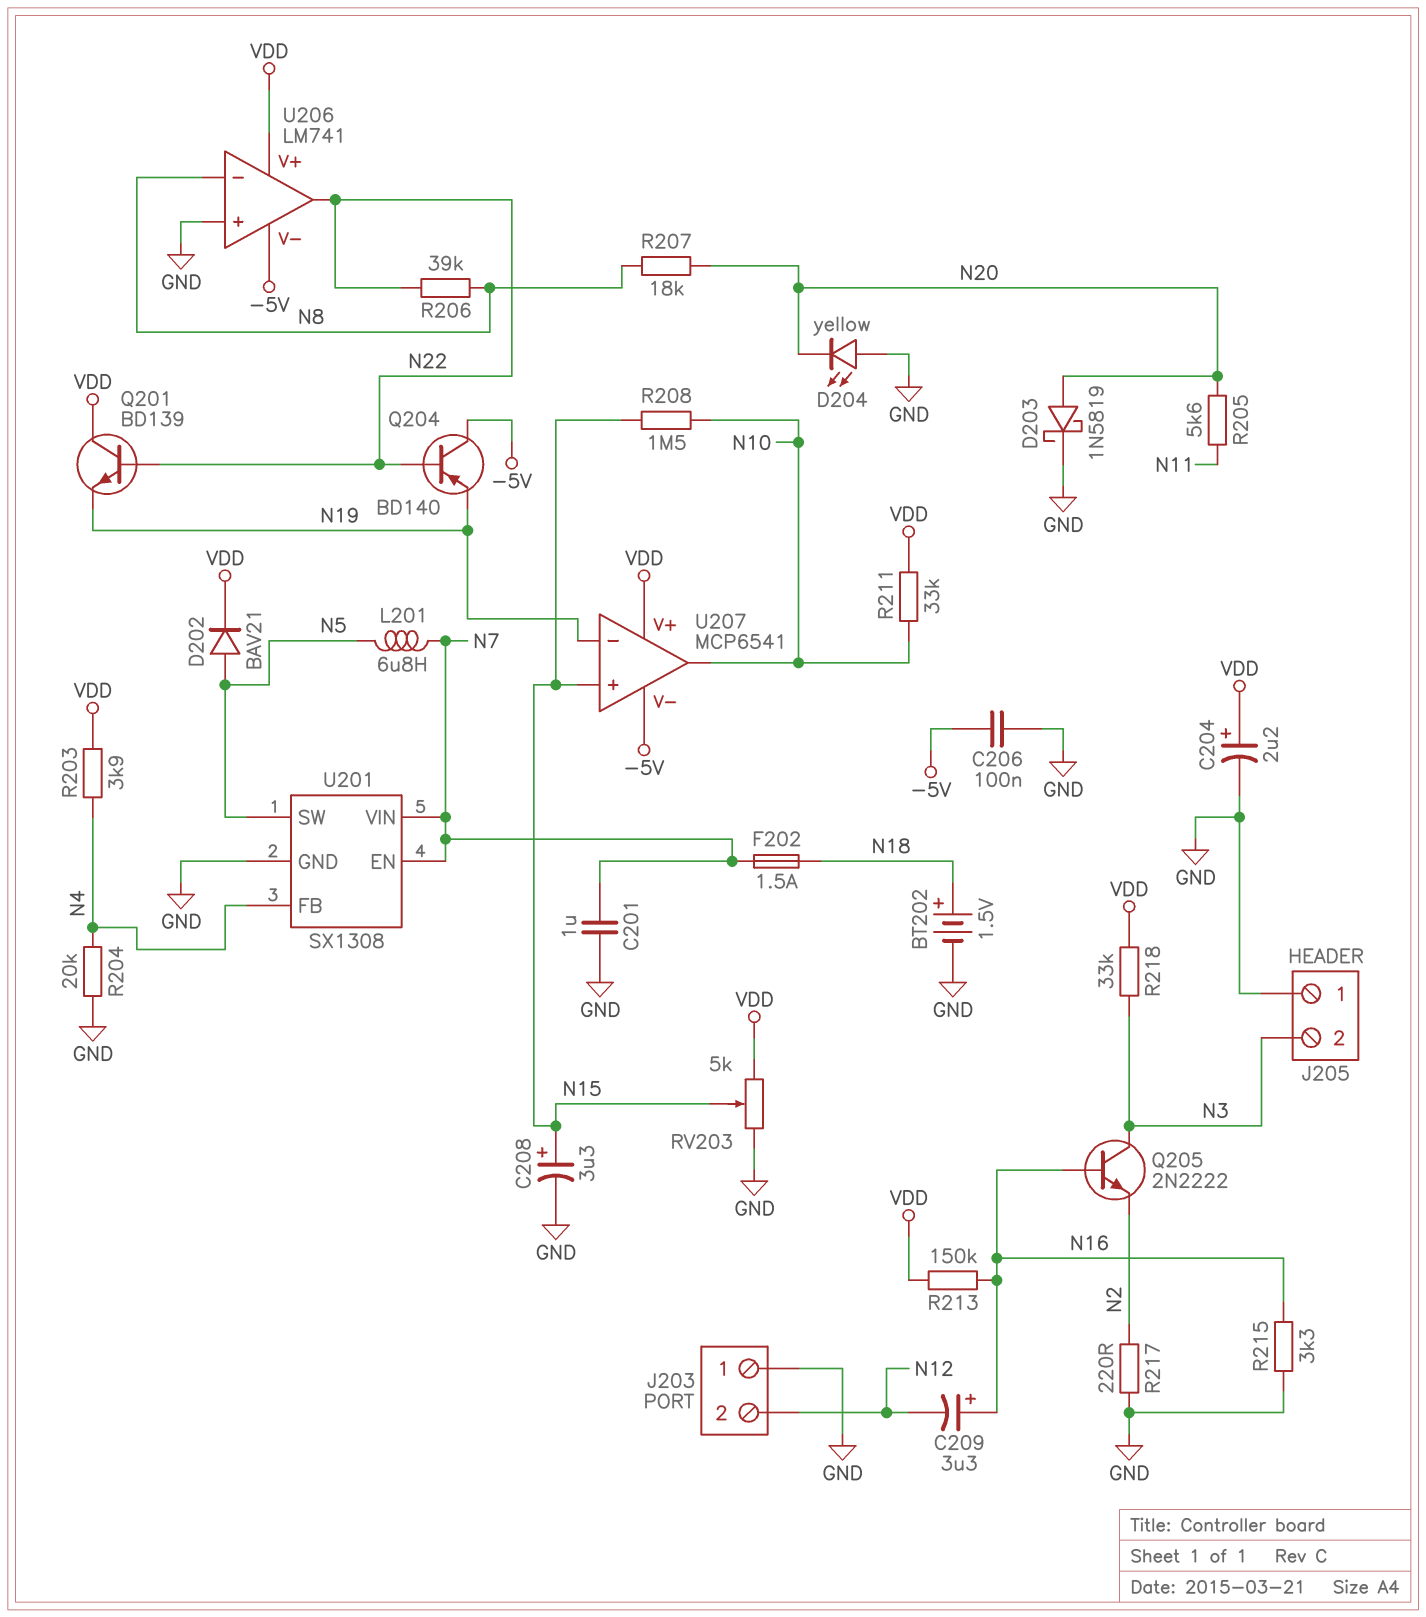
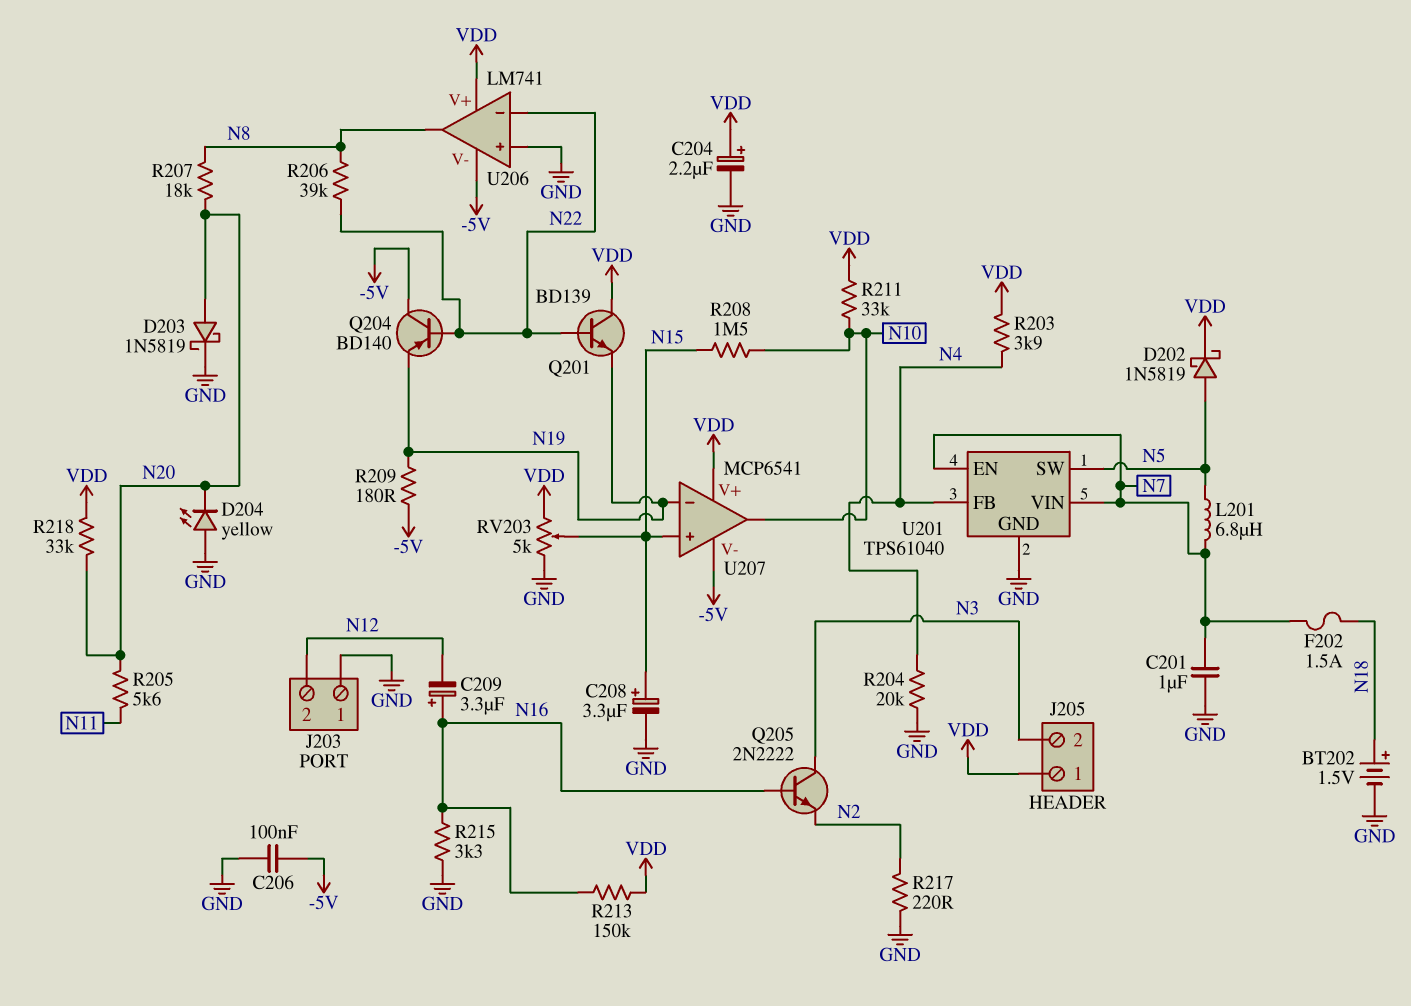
D202: diode BAV21 (A N5, K VDD) -> schottky 1N5819 (A N5, K VDD)
J205 pin 1: GND -> VDD
R209: none -> 180 (-5V, N19)
R218: 33k (N3, VDD) -> 33k (N20, VDD)
U201: SX1308 -> TPS61040
U206 pin in-: N8 -> N22
U206 pin out: N22 -> N8

